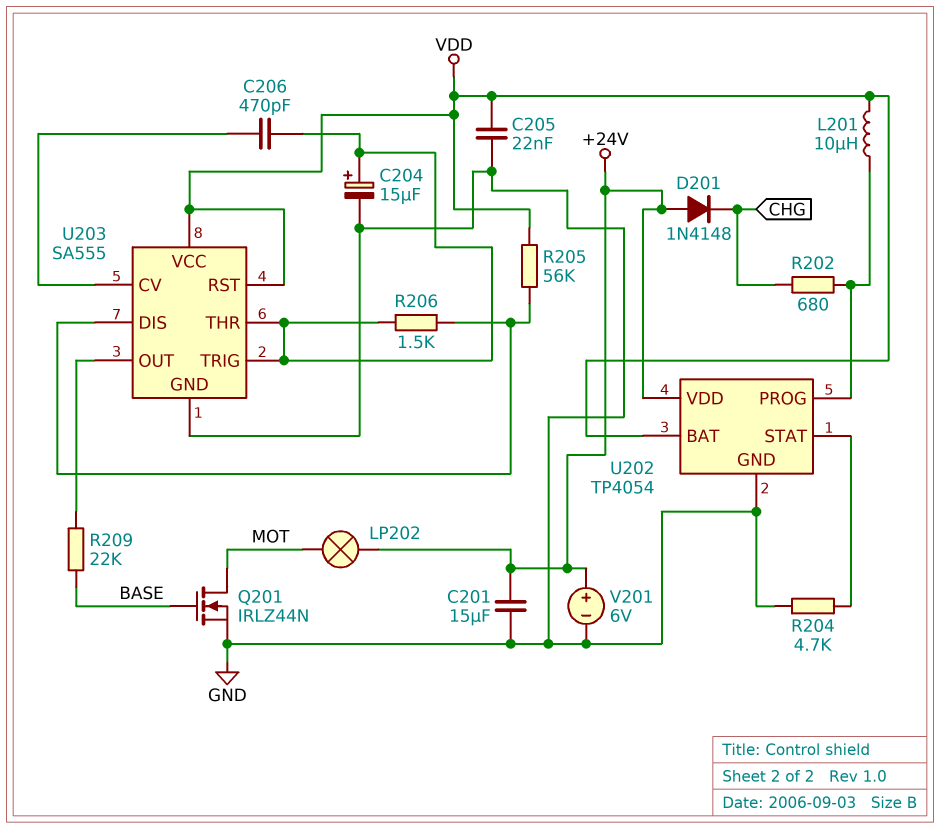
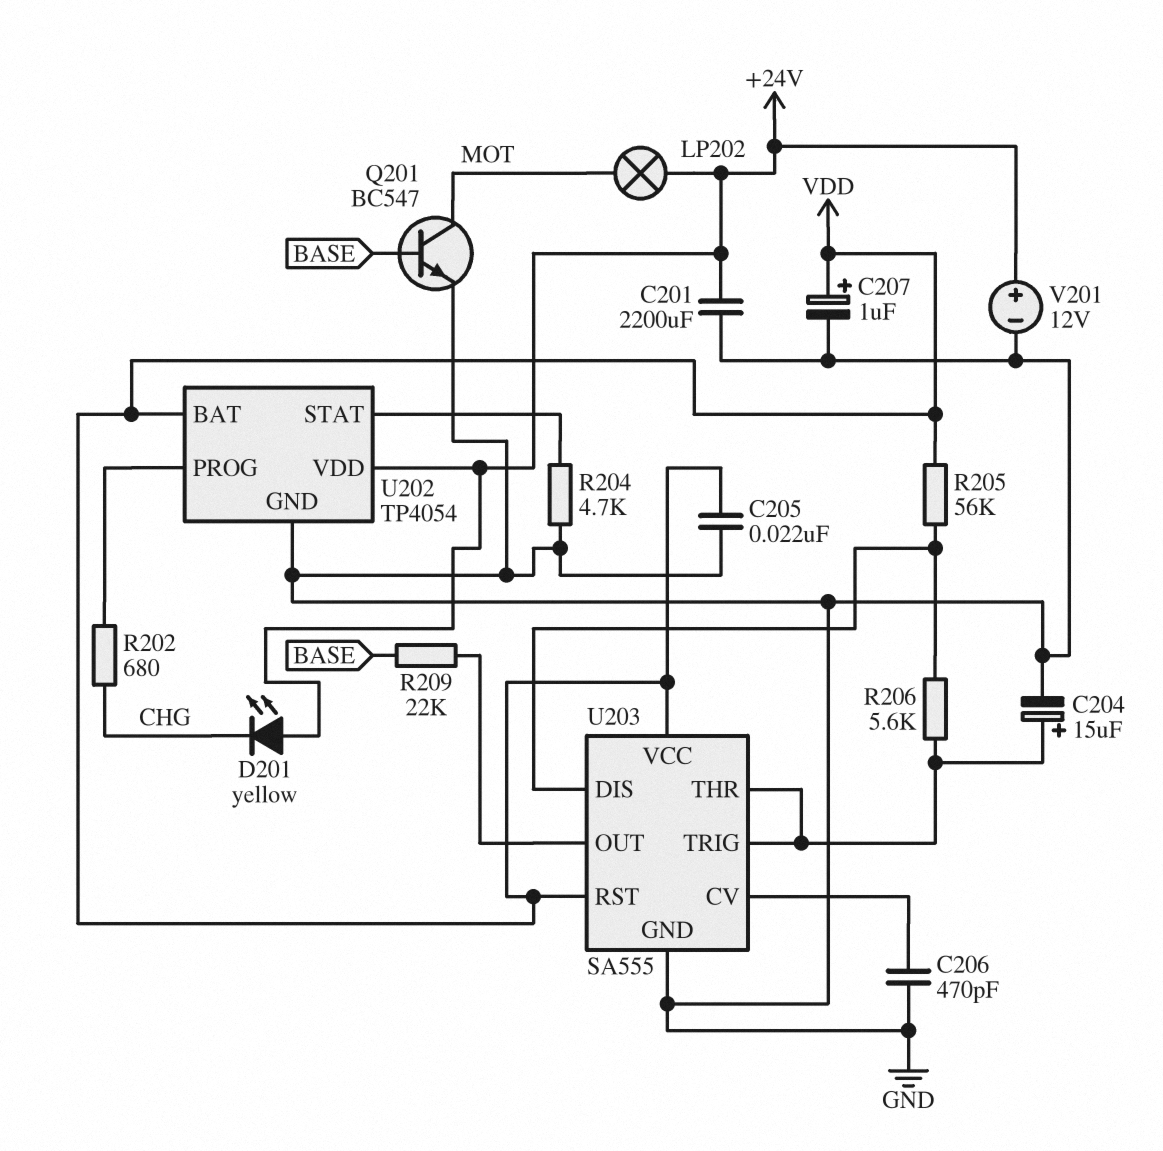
C201: 15uF (+24V, GND) -> 2200uF (+24V, GND)
C206: 470pF (U203/CV, U203/THR) -> 470pF (GND, U203/CV)
C207: none -> 1uF (plus VDD, minus GND)
D201: diode 1N4148 (A +24V, K CHG) -> LED yellow (A +24V, K CHG)
L201: 10uH (U202/PROG, VDD) -> none
Q201: NMOS IRLZ44N (G BASE, D MOT, S GND) -> NPN BC547 (B BASE, C MOT, E GND)
R206: 1.5k (U203/DIS, U203/THR) -> 5.6k (U203/DIS, U203/THR)
V201: 6V (plus +24V, minus GND) -> 12V (plus +24V, minus GND)

